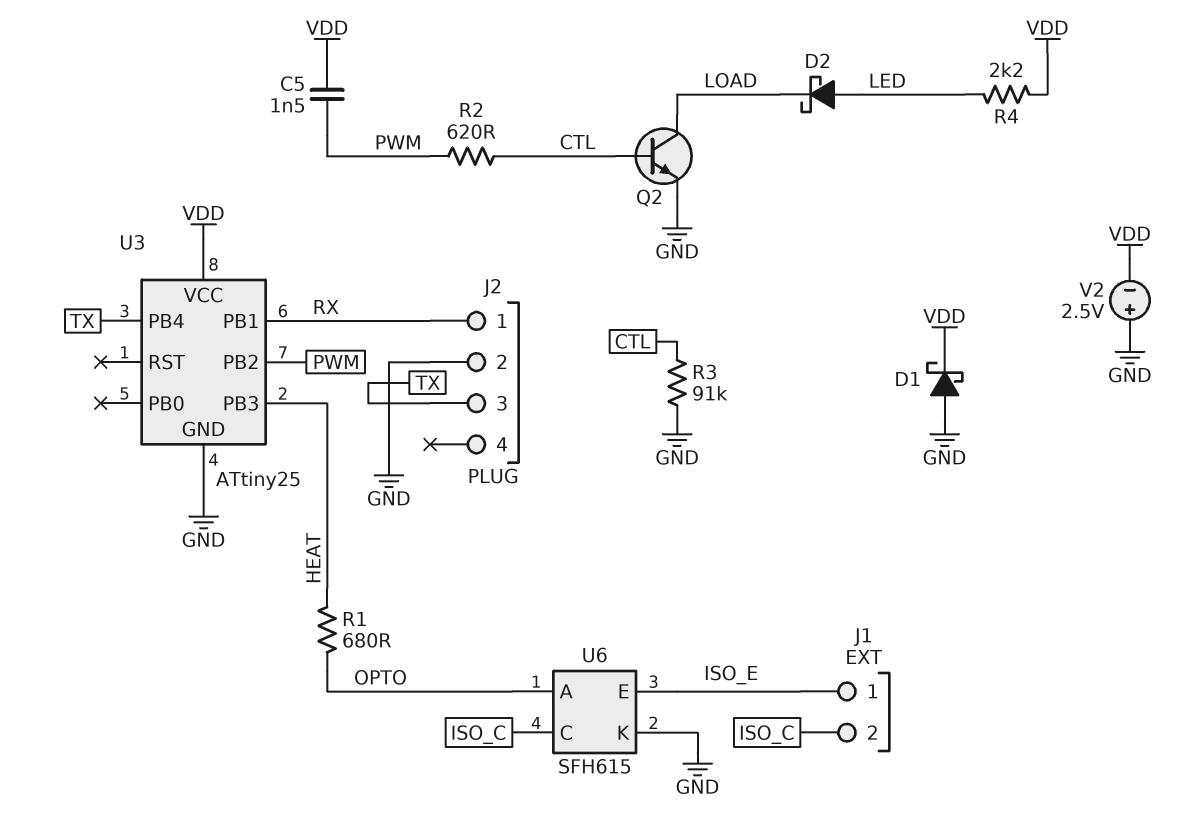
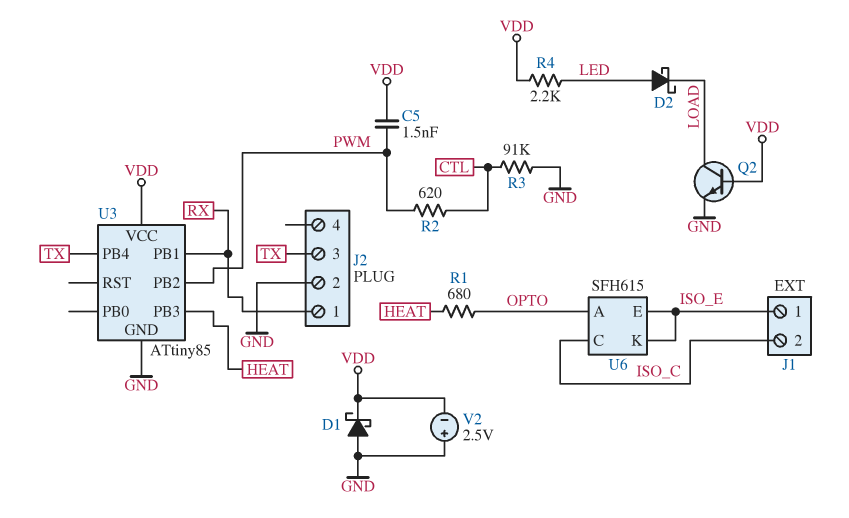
Q2: NPN (B CTL, C LOAD, E GND) -> NPN (B VDD, C LOAD, E GND)
U3: ATtiny25 -> ATtiny85
U6 pin K: GND -> ISO_E

